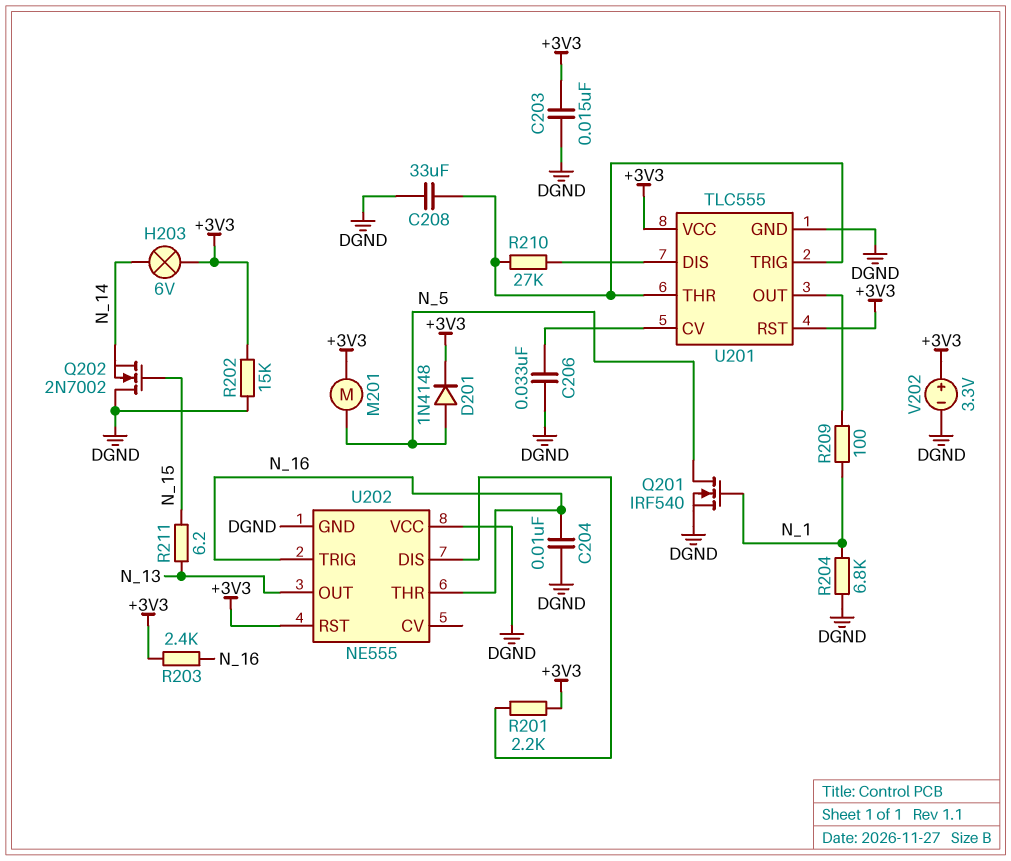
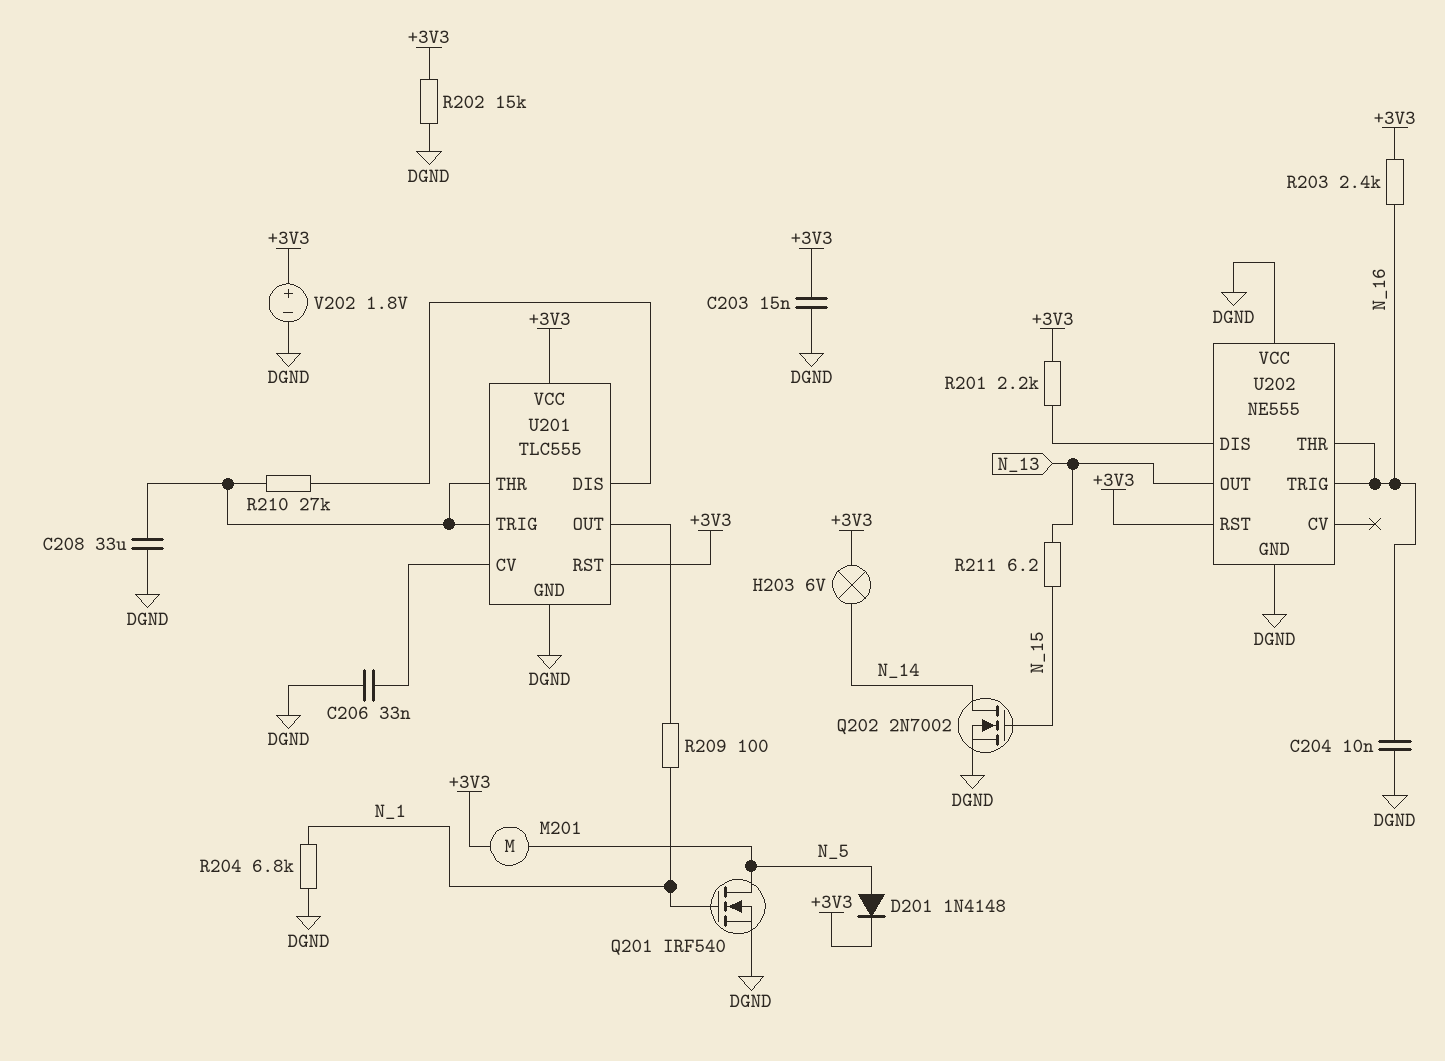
Q202: NMOS 2N7002 (G N_15, D DGND, S N_14) -> NMOS 2N7002 (G N_15, D N_14, S DGND)
V202: 3.3V (plus +3V3, minus DGND) -> 1.8V (plus +3V3, minus DGND)

